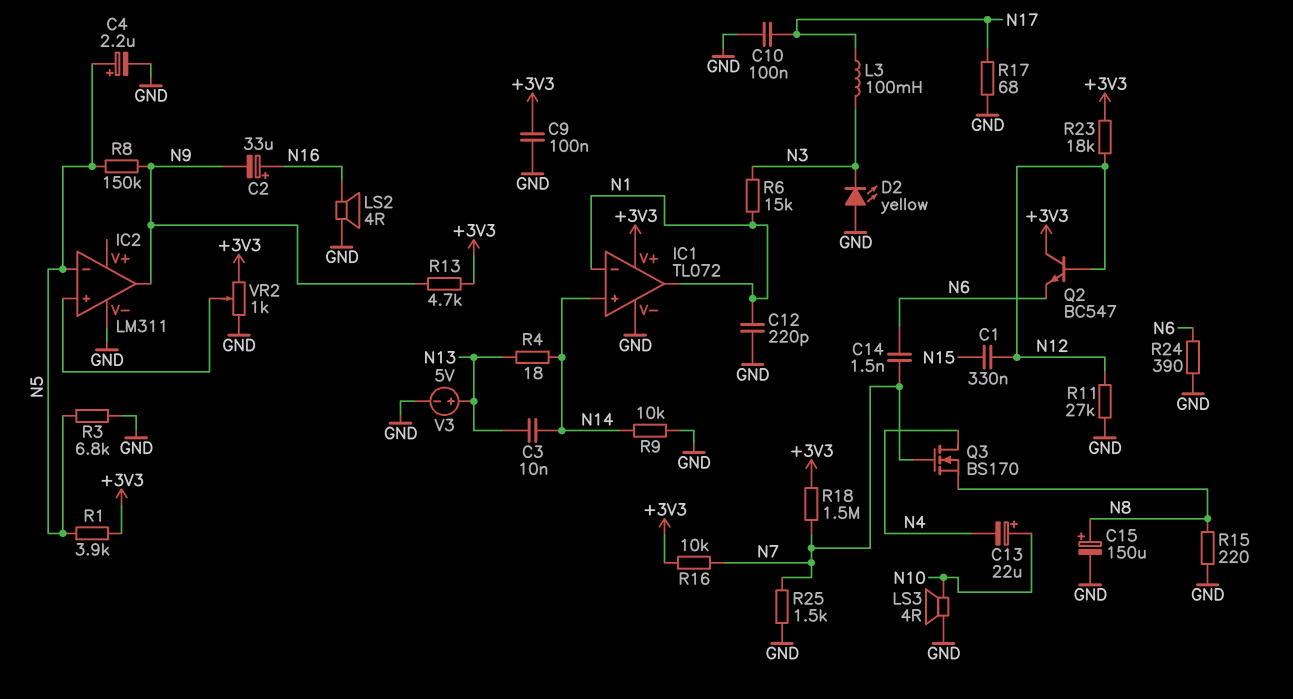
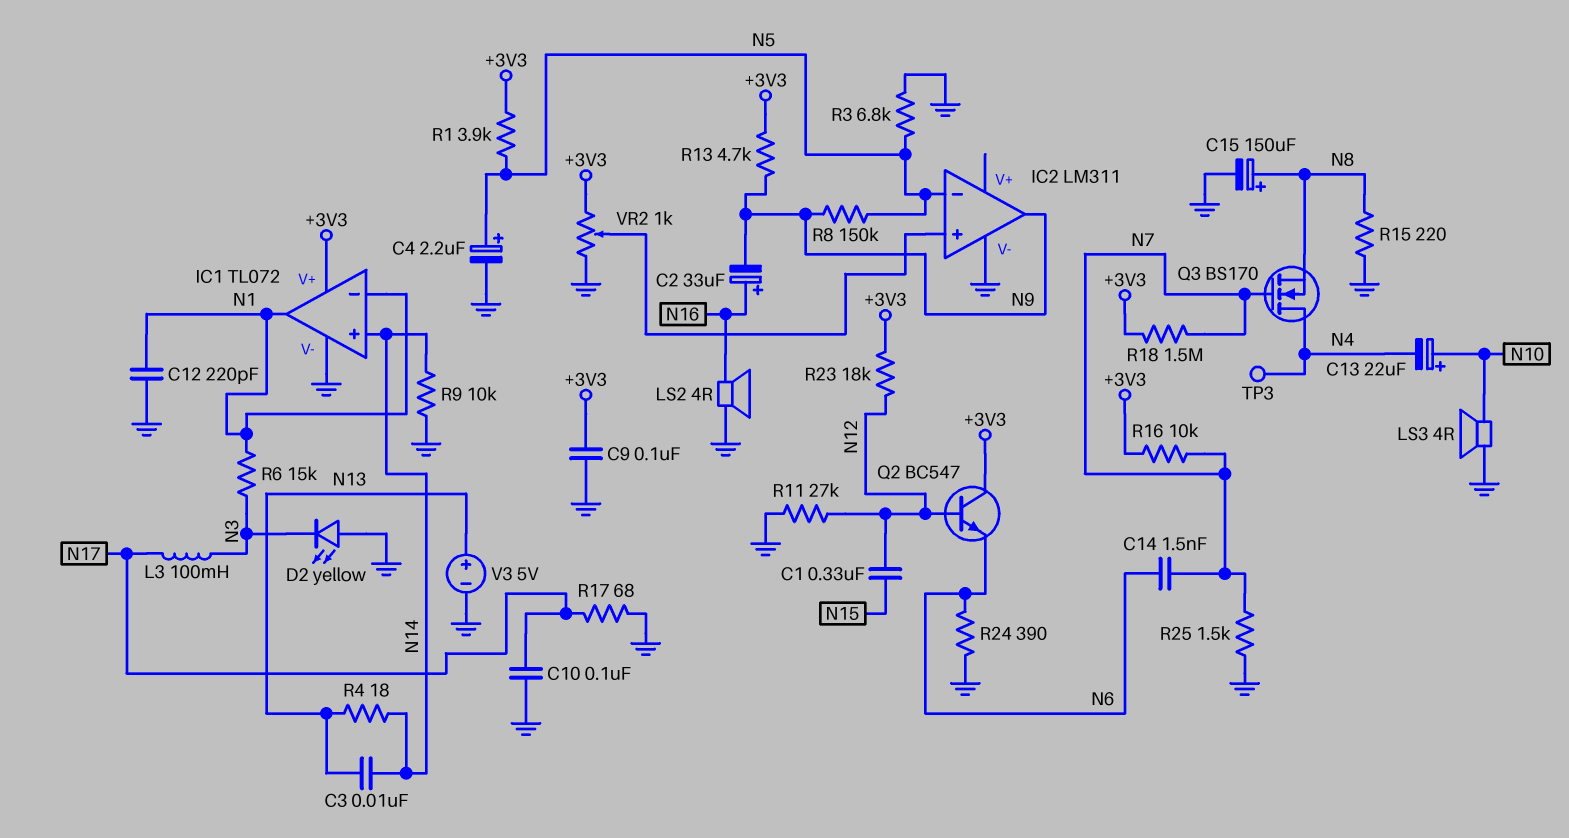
TP3: none -> test point (N4)

